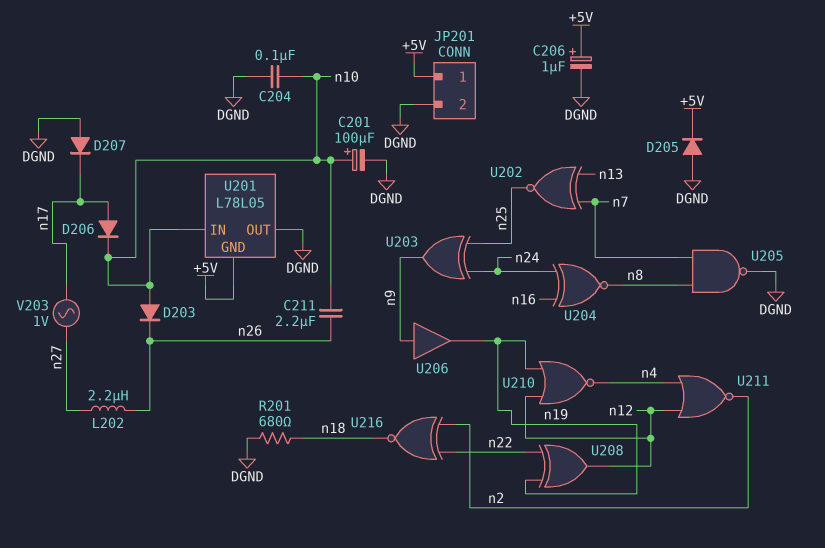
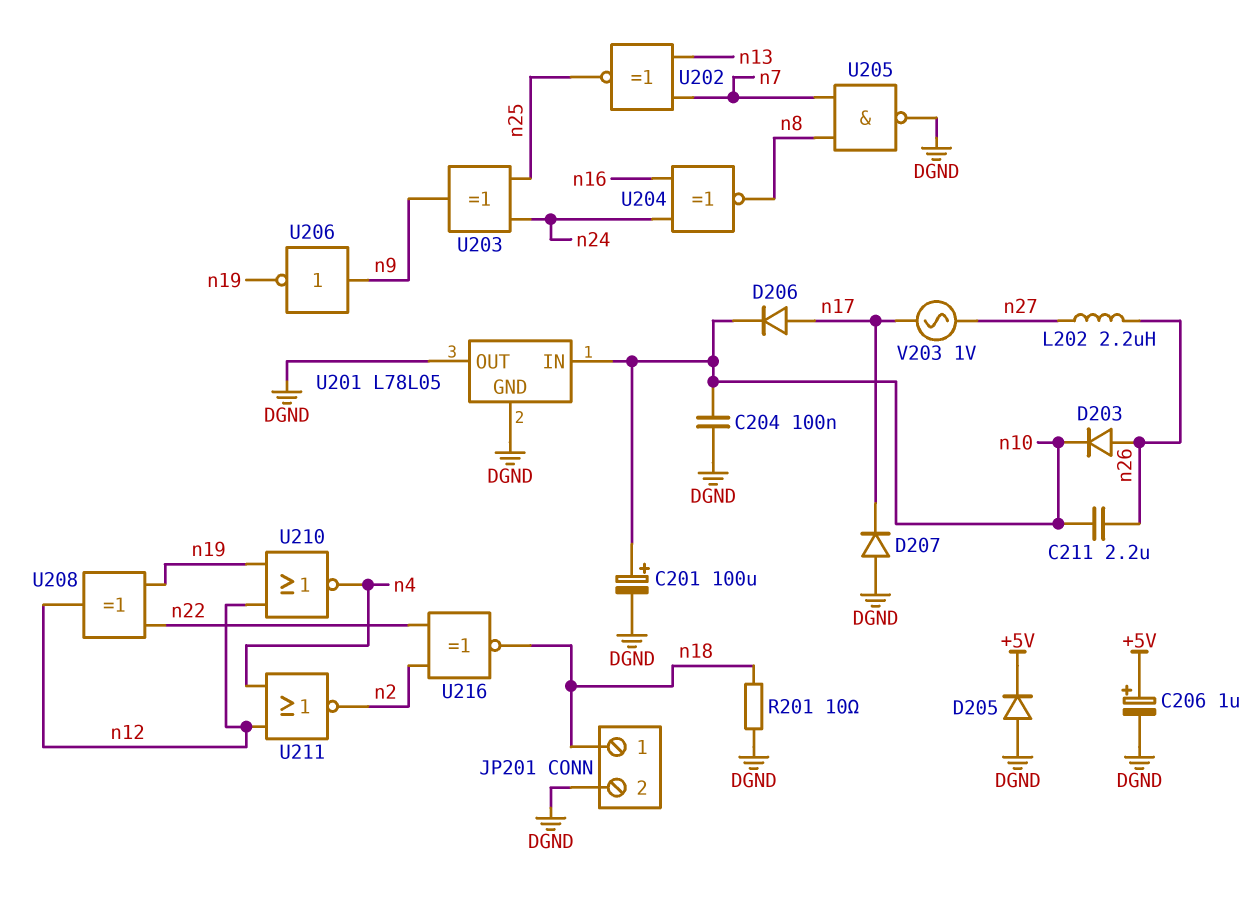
D203: diode (A n10, K n26) -> diode (A n26, K n10)
JP201 pin 1: +5V -> n18
R201: 680 (DGND, n18) -> 10 (DGND, n18)
U201 pin GND: +5V -> DGND
U206: buffer (in n9, out n19) -> NOT (in n9, out n19)

